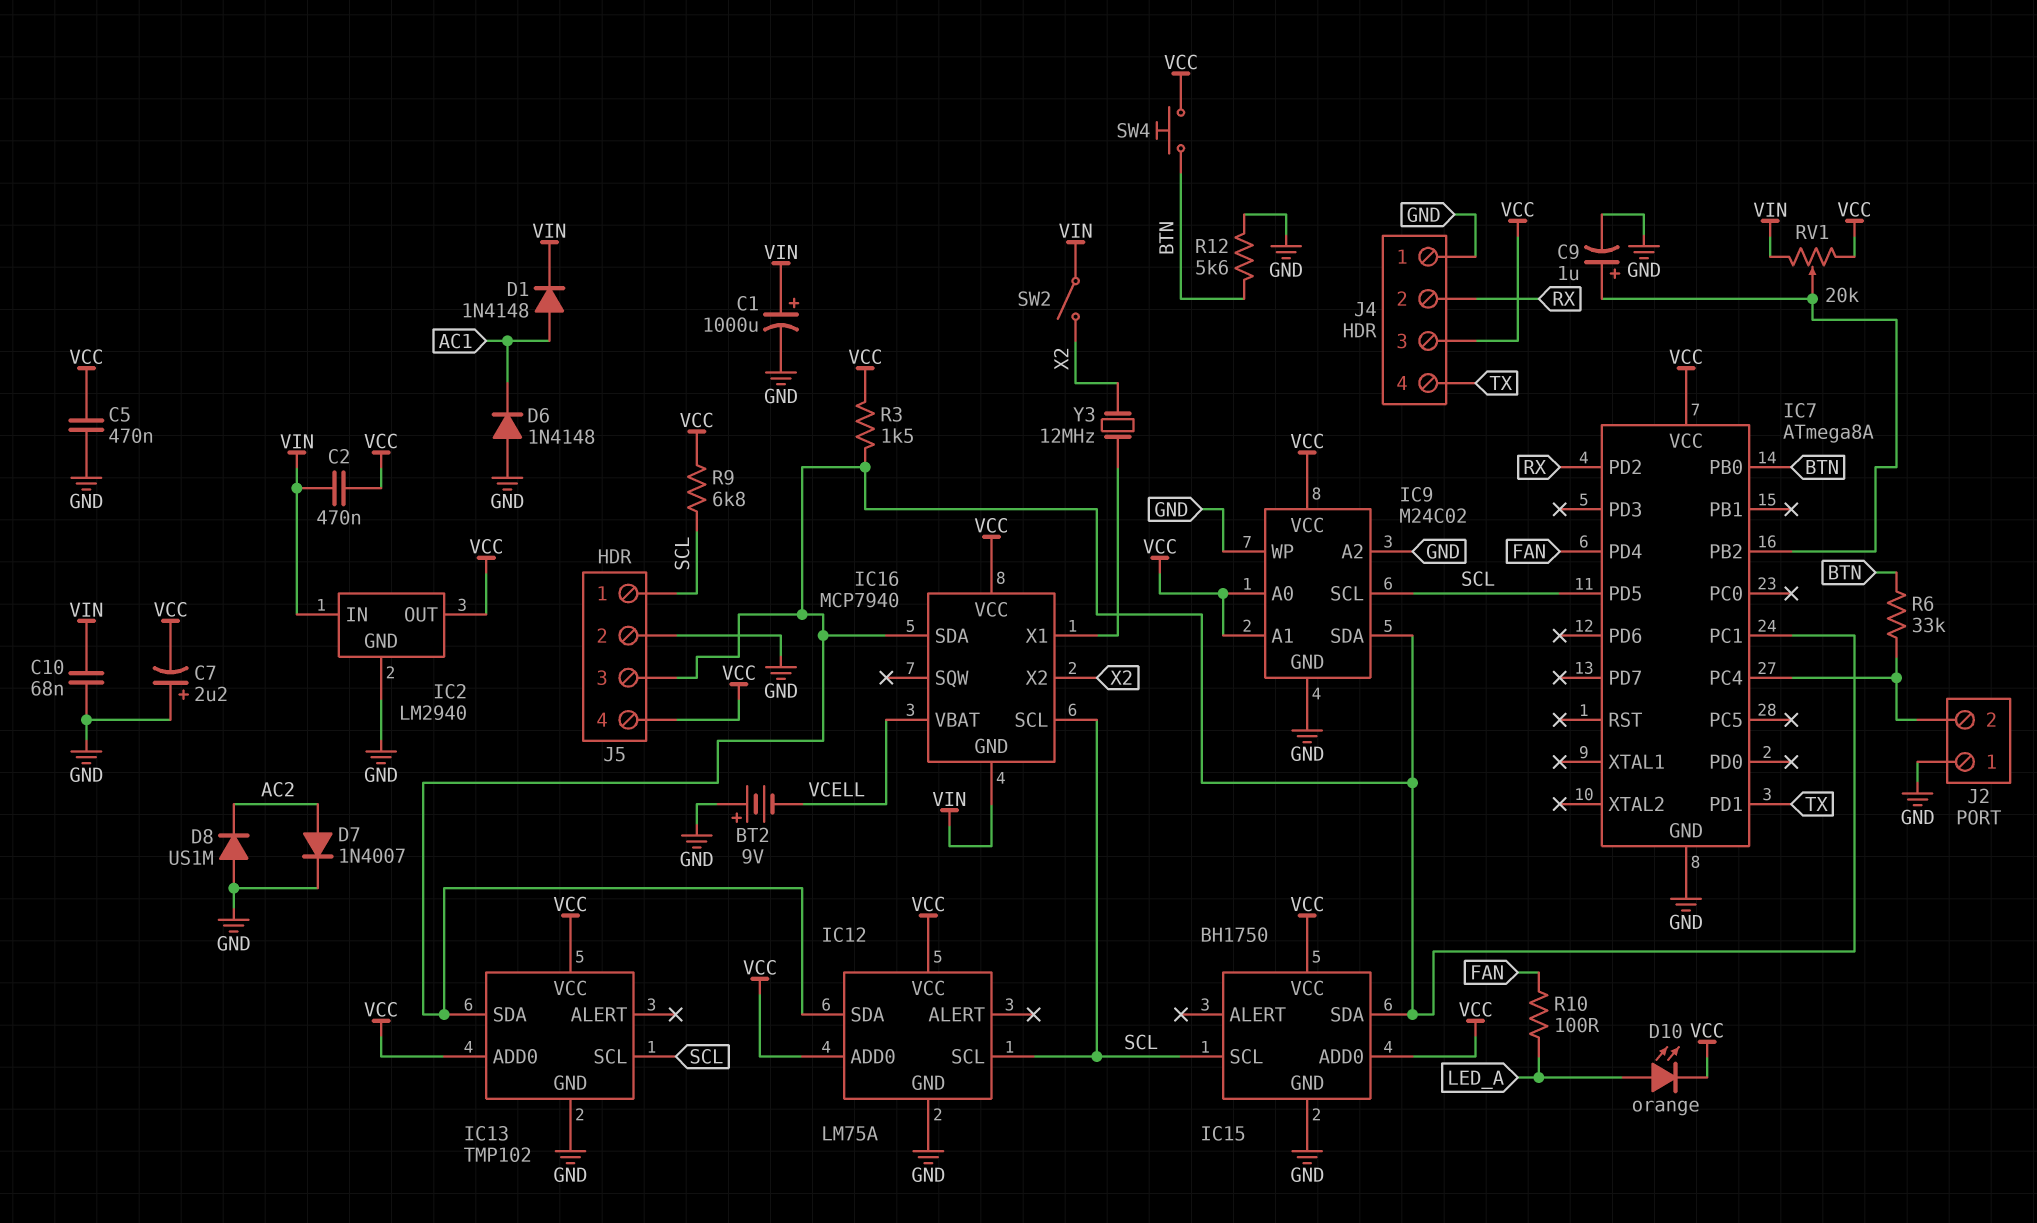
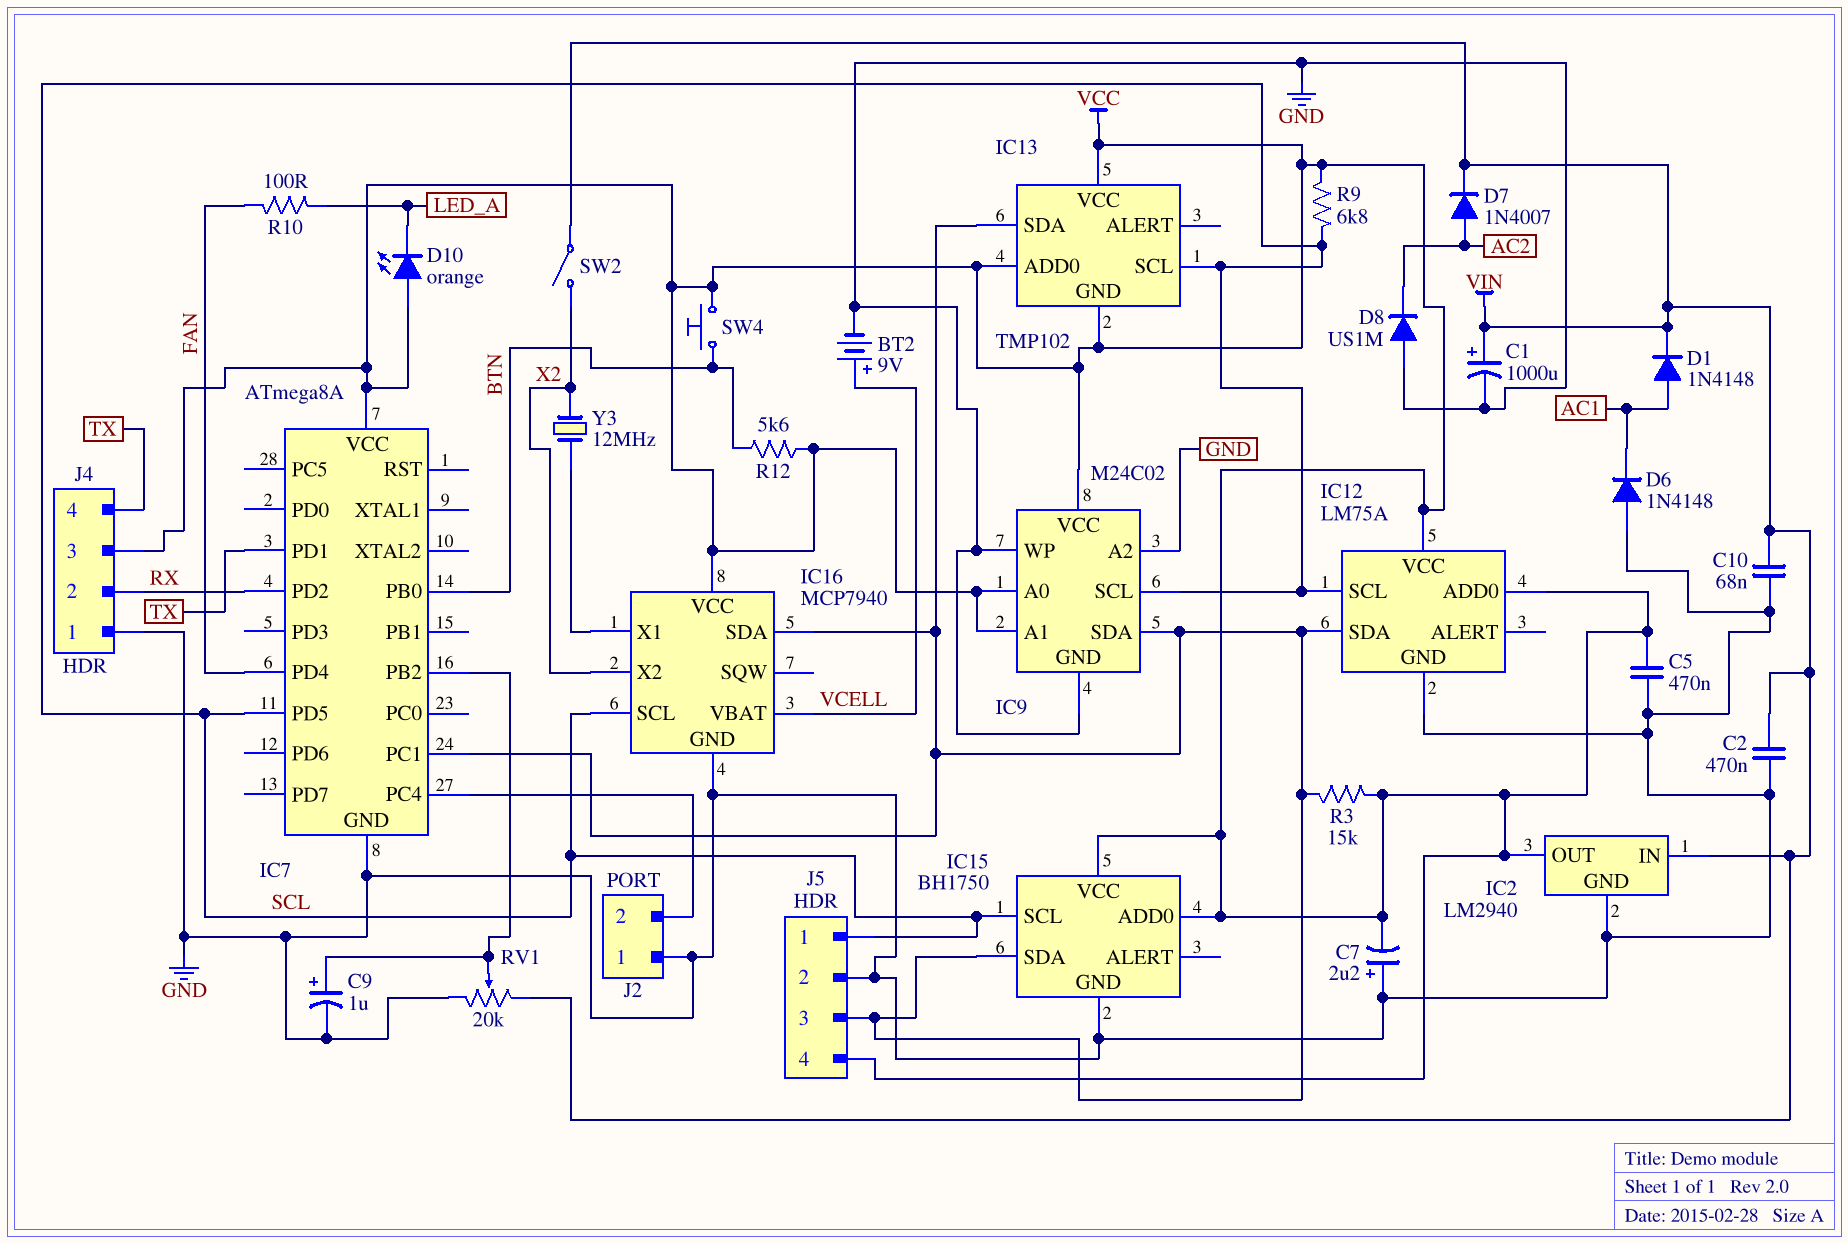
BT2: 9V (plus GND, minus VCELL) -> 9V (plus VCELL, minus GND)
C2: 470nF (VCC, VIN) -> 470nF (GND, VIN)
D7: diode 1N4007 (A AC2, K GND) -> diode 1N4007 (A AC2, K VIN)
D10: LED orange (A LED_A, K VCC) -> LED orange (A VCC, K LED_A)
IC13 pin GND: GND -> VCC
IC16 pin GND: VIN -> GND
R3: 1.5k (IC7/PC1, VCC) -> 15k (IC7/PC1, VCC)
R6: 33k (BTN, IC7/PC4) -> none
R12: 5.6k (BTN, GND) -> 5.6k (BTN, VCC)
RV1: 20k (VCC, VIN, wiper IC7/PB2) -> 20k (GND, VIN, wiper IC7/PB2)

